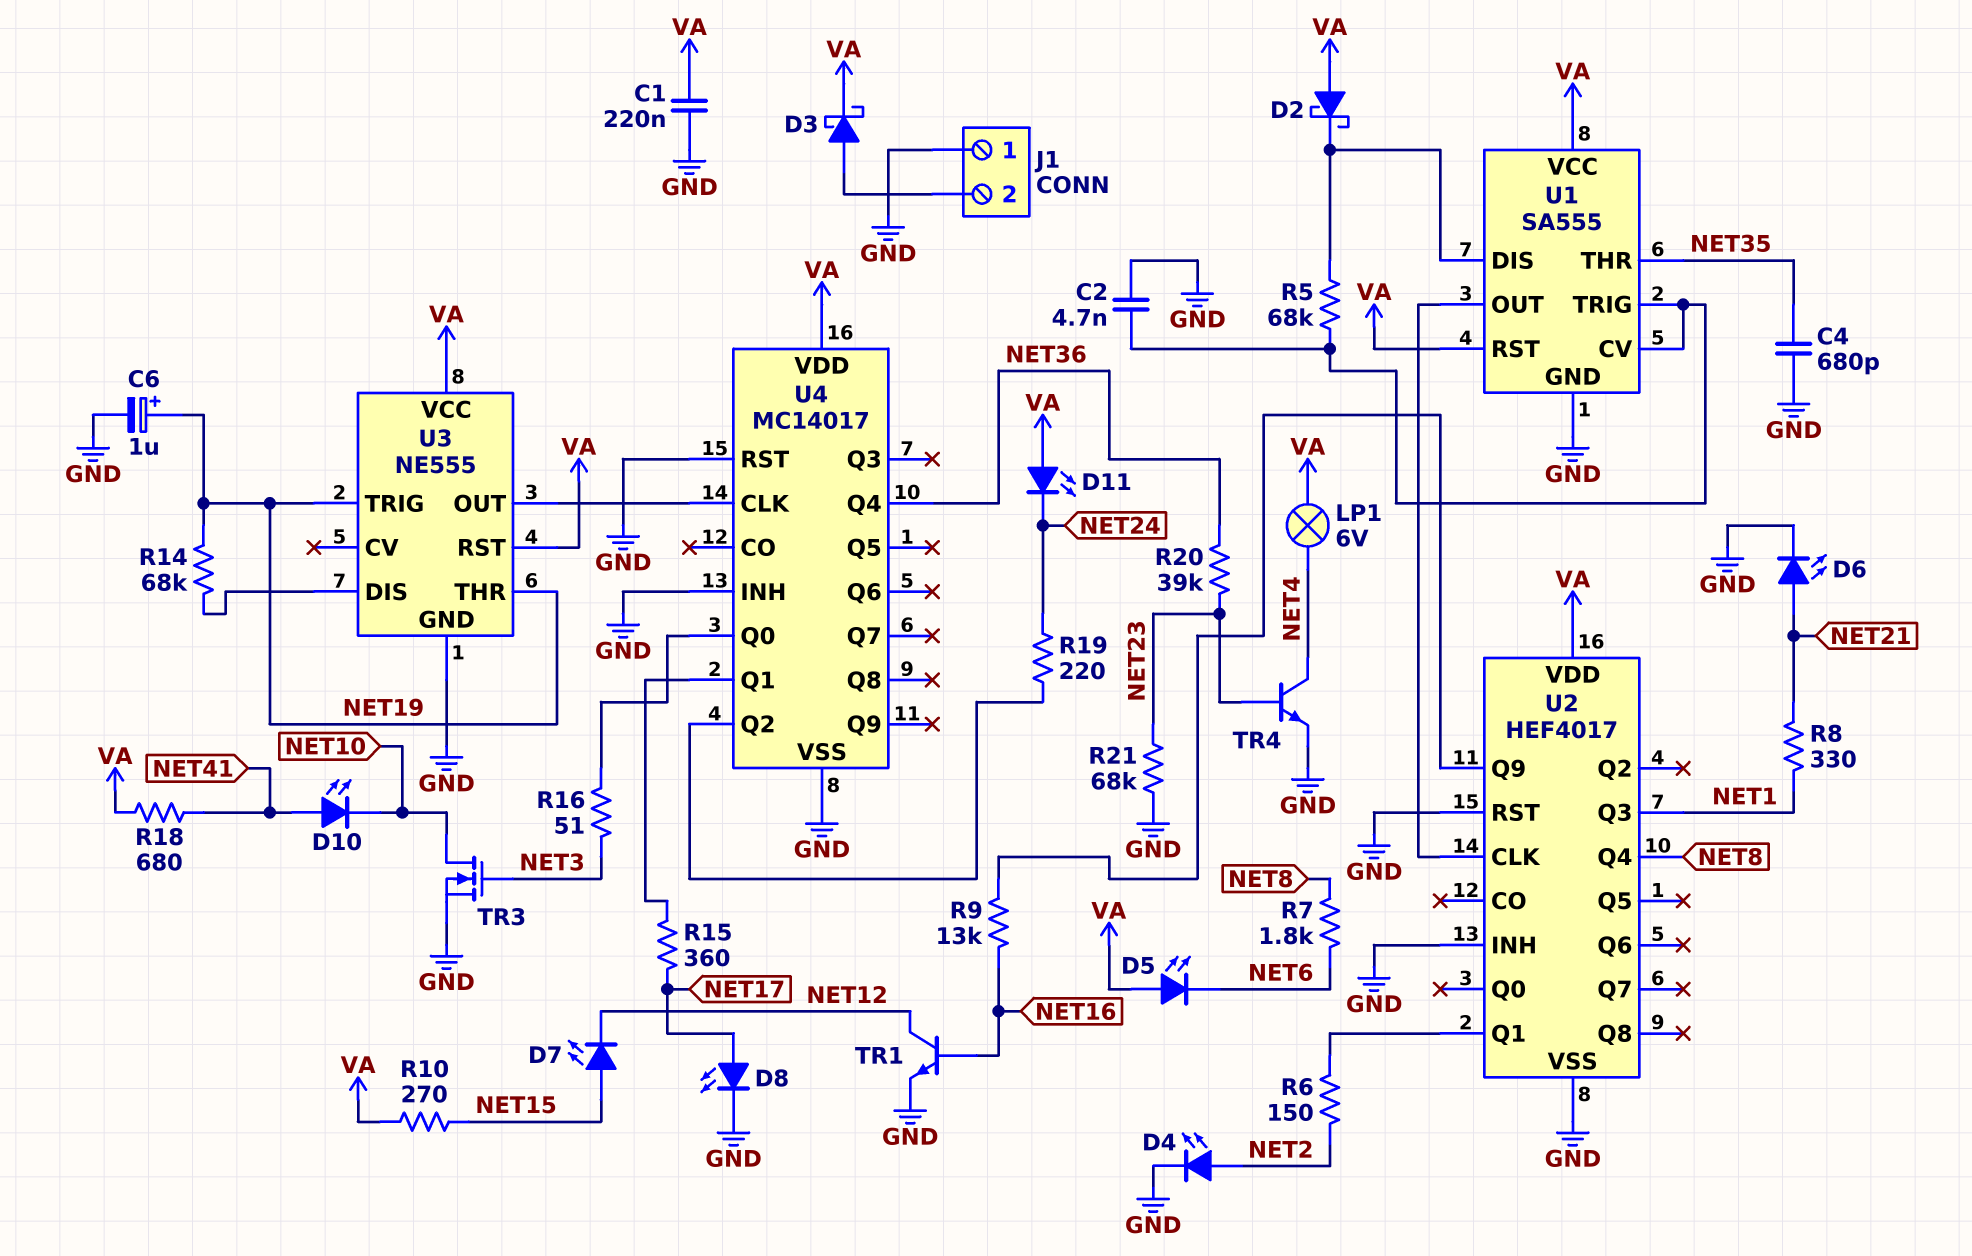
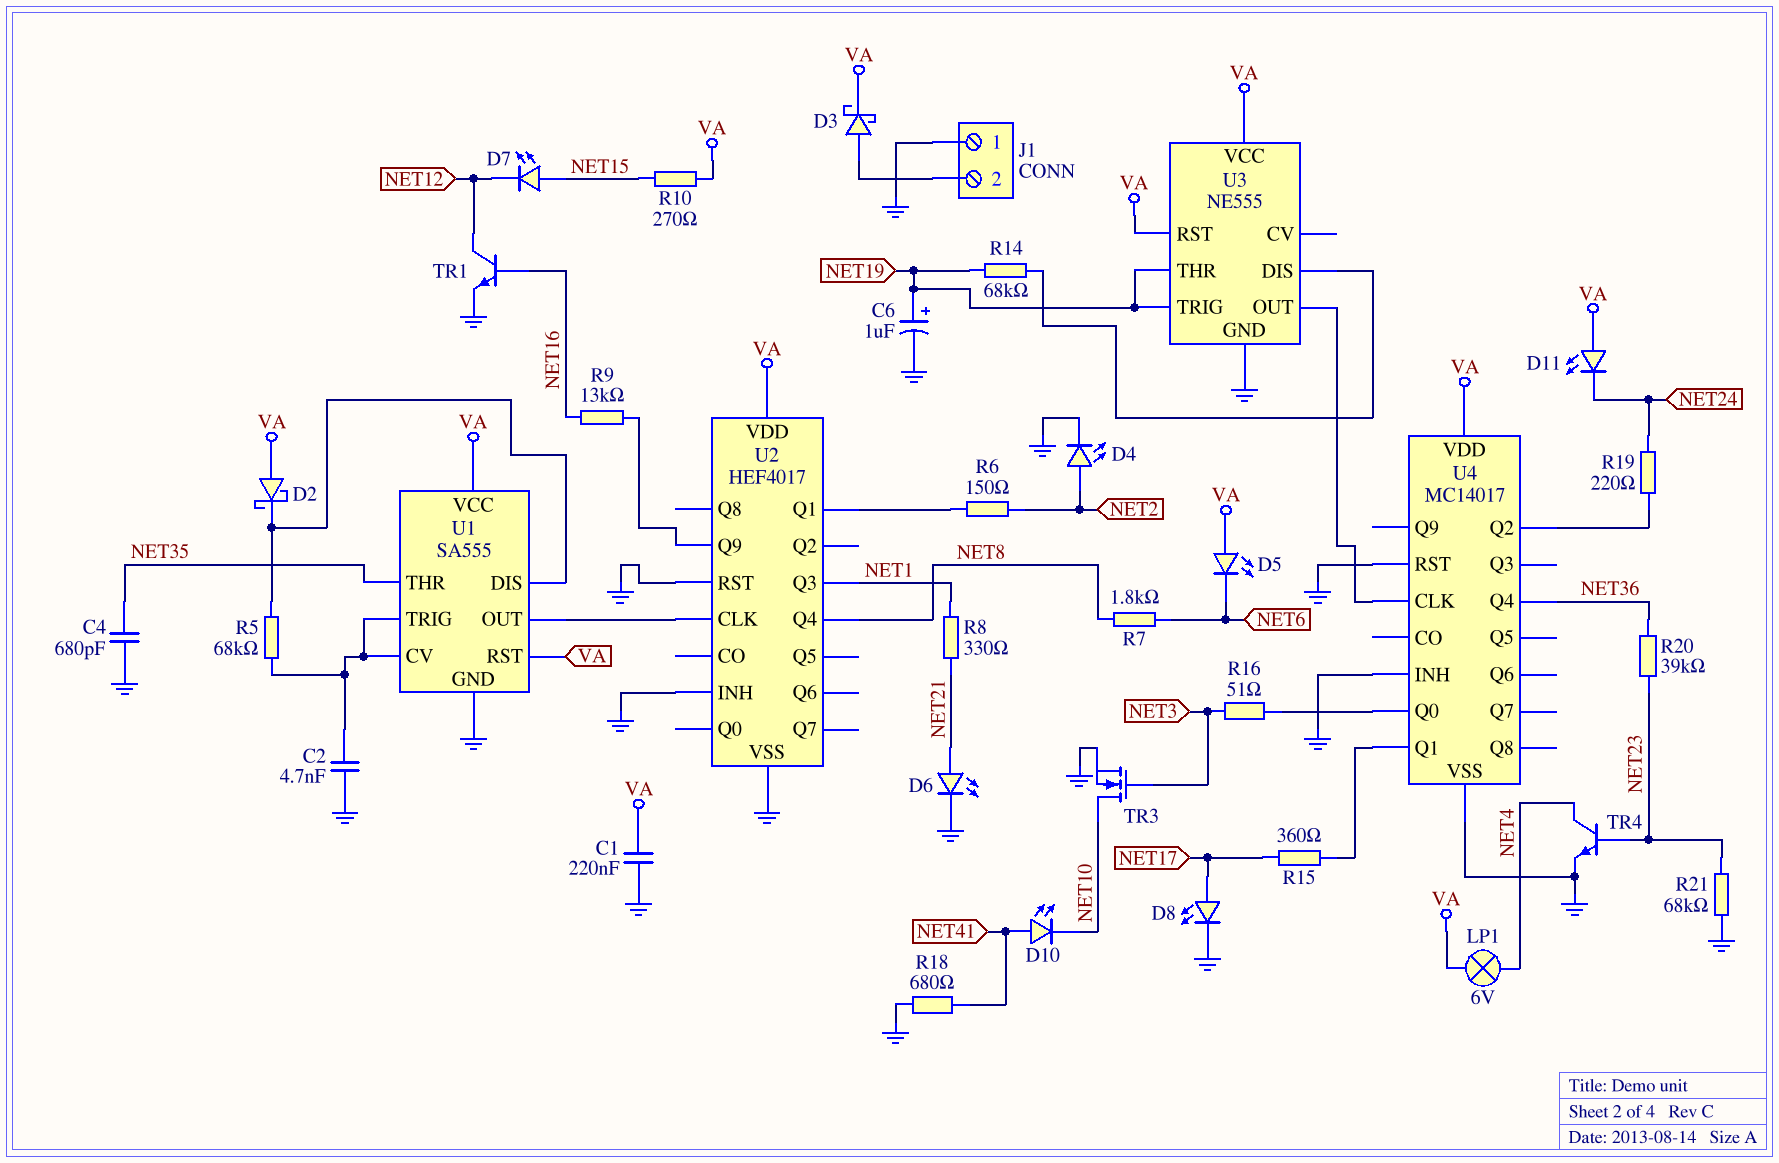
R18: 680 (NET41, VA) -> 680 (GND, NET41)

